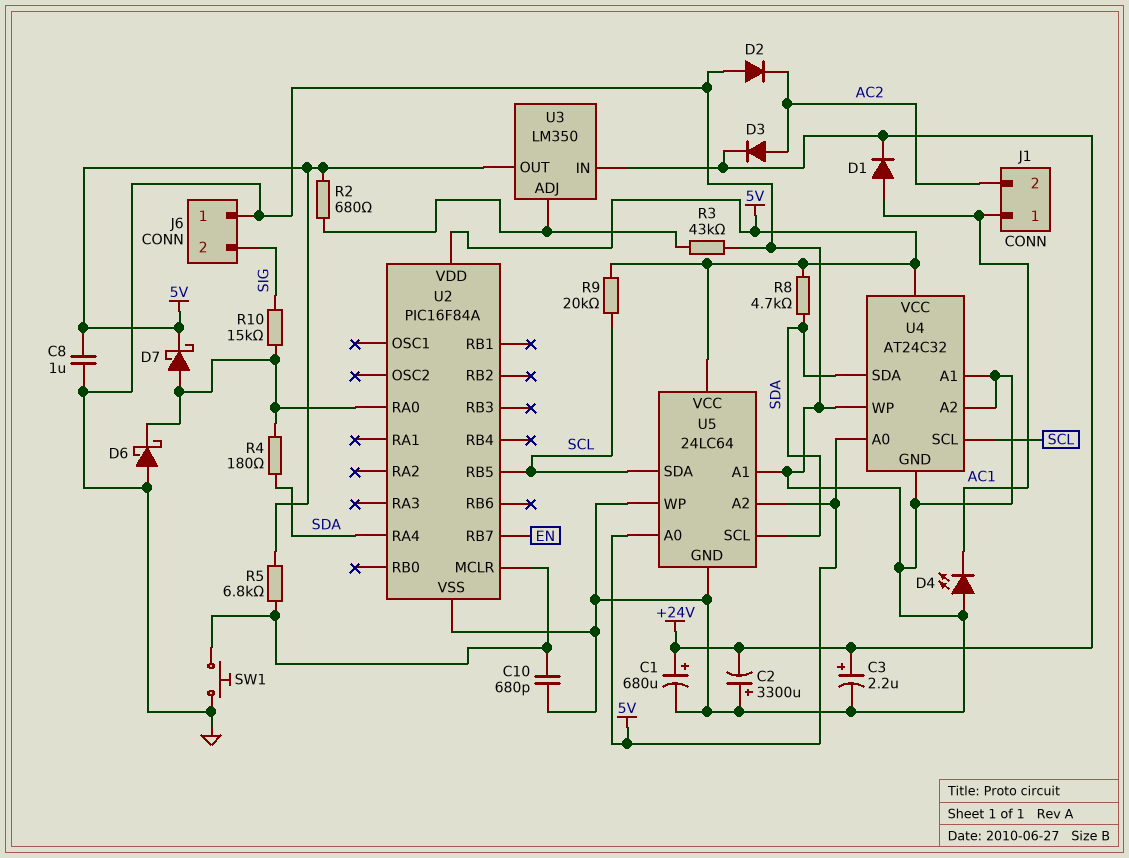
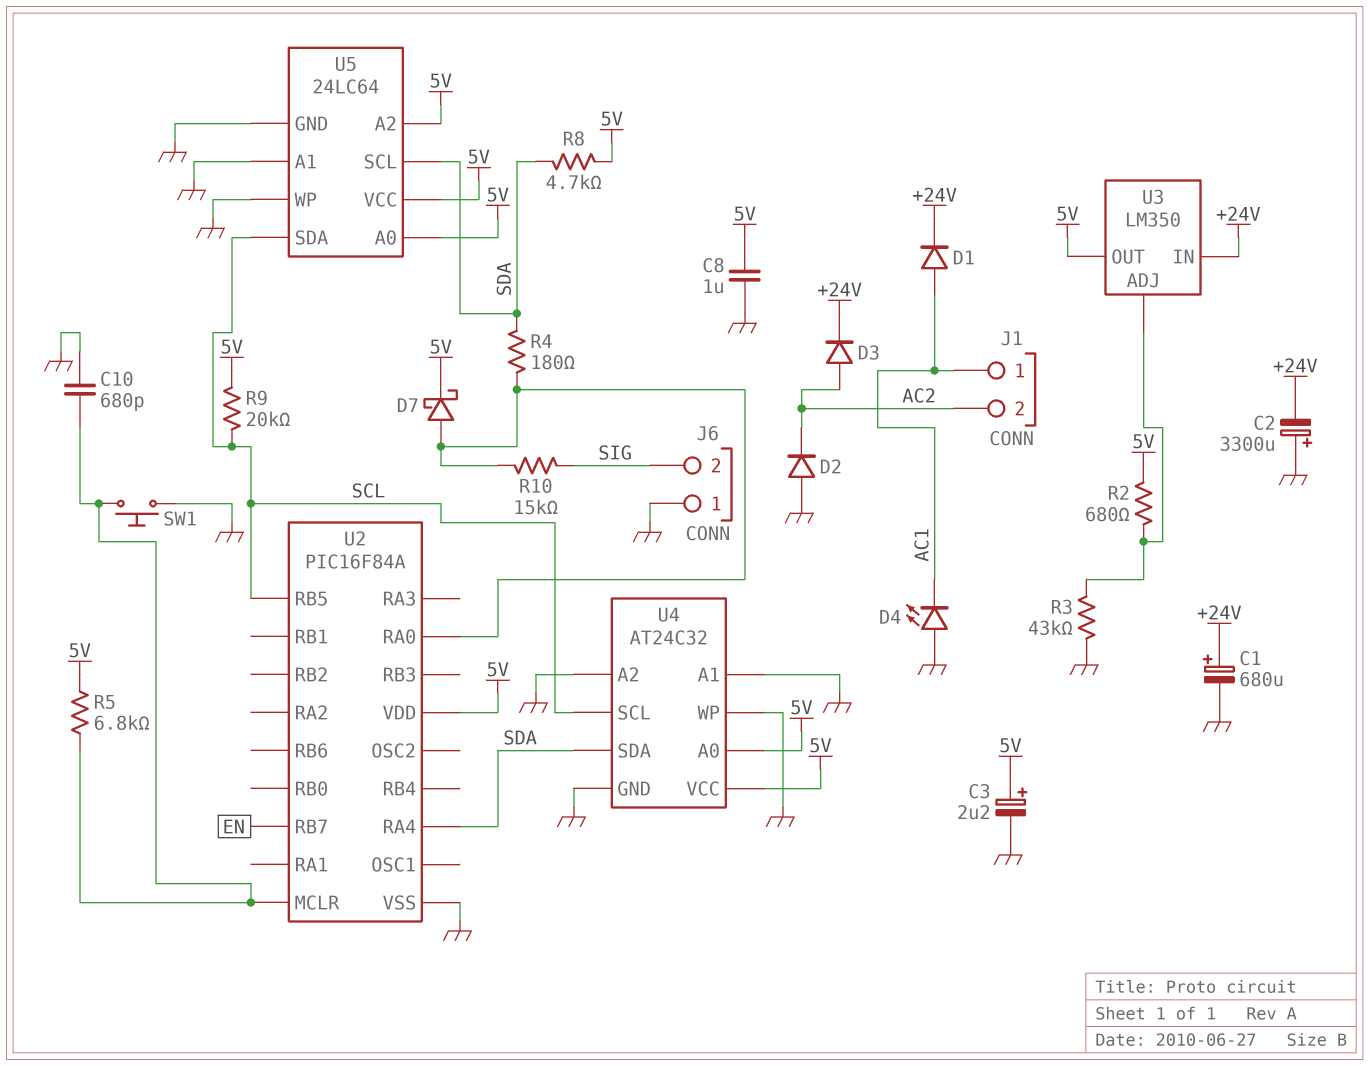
C3: 2.2uF (plus +24V, minus GND) -> 2.2uF (plus 5V, minus GND)
D6: schottky (A GND, K U2/RA0) -> none

